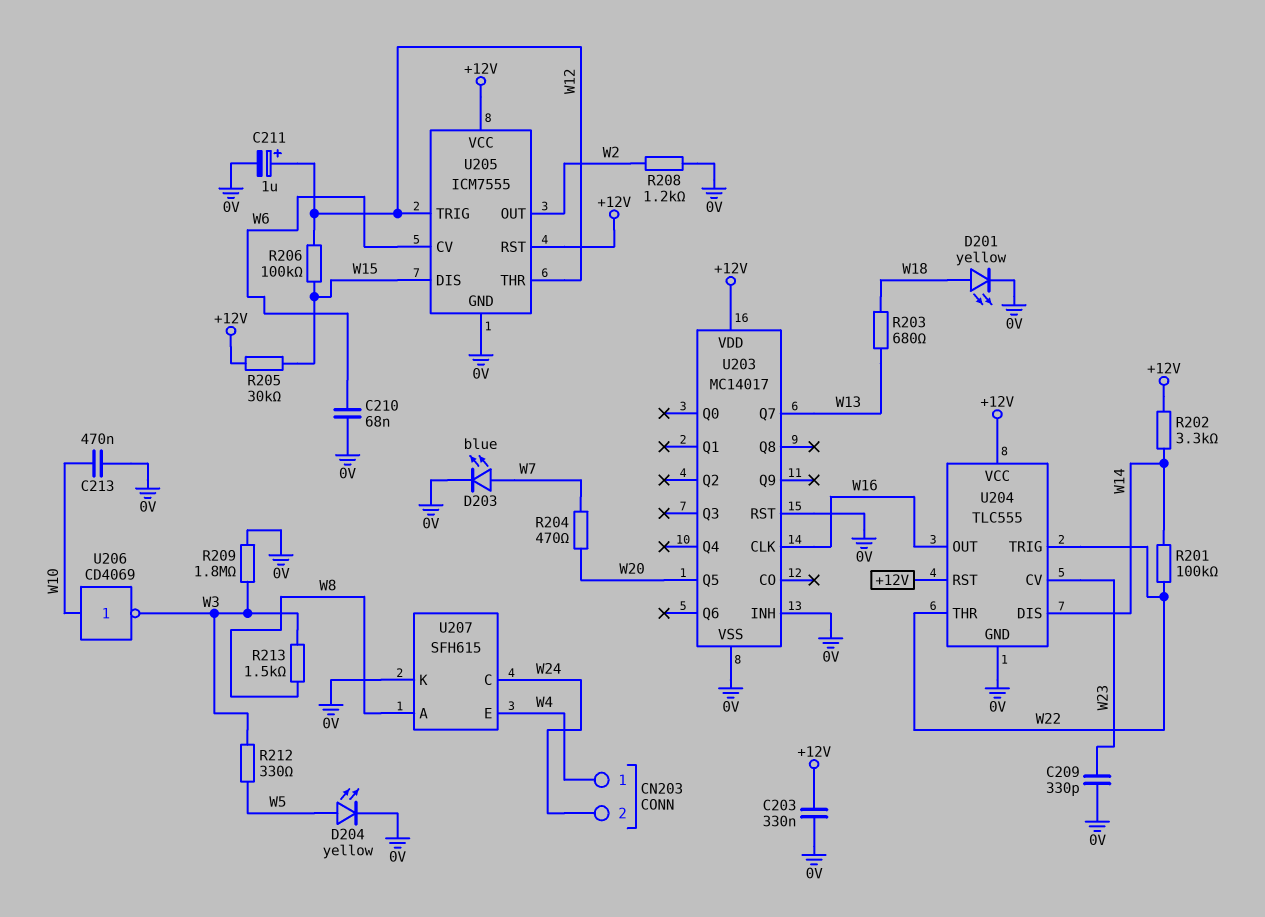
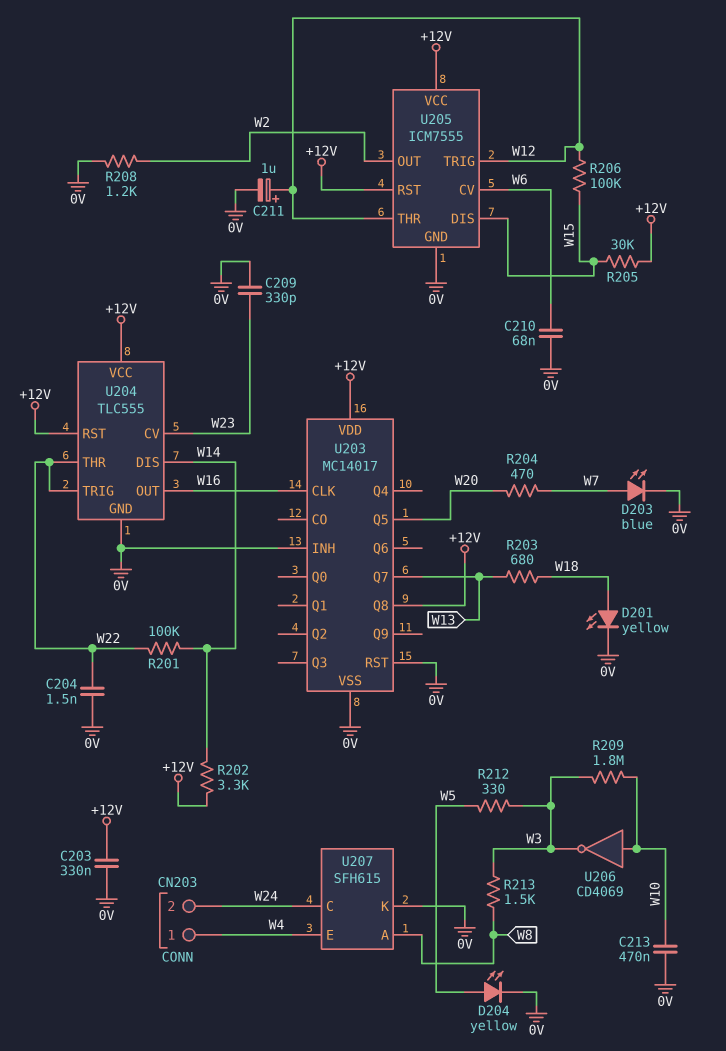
C204: none -> 1.5nF (0V, W22)
R209: 1.8M (0V, W3) -> 1.8M (W3, W10)
U203 pin Q8: none -> +12V

